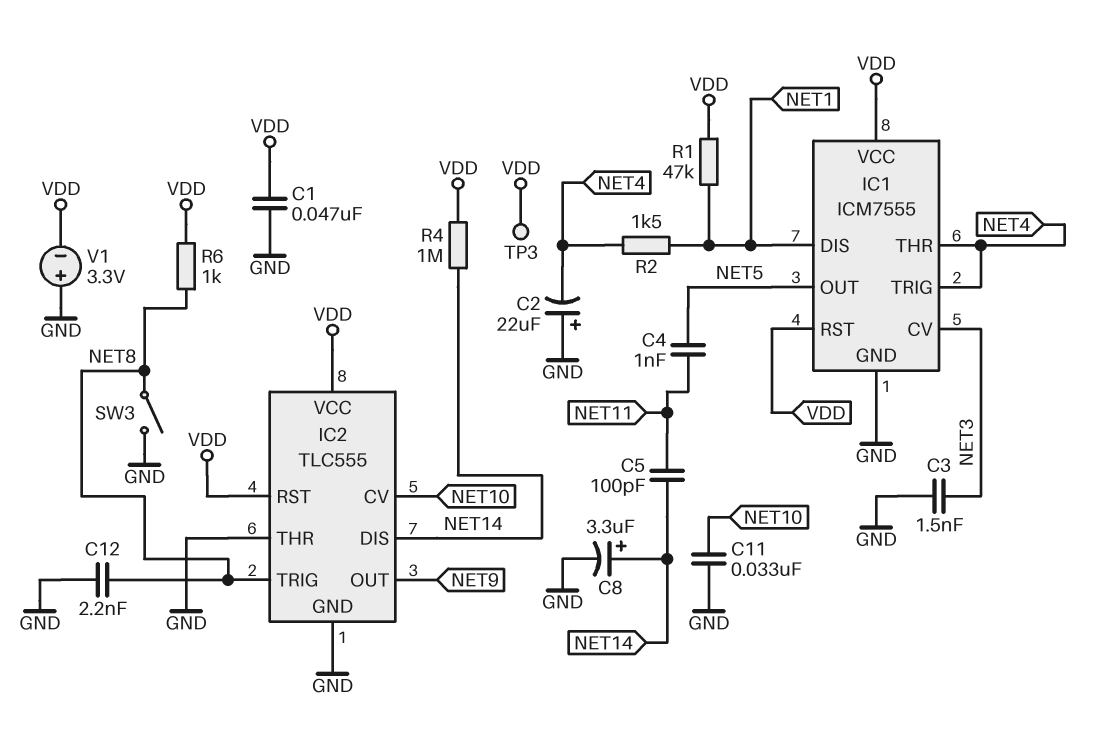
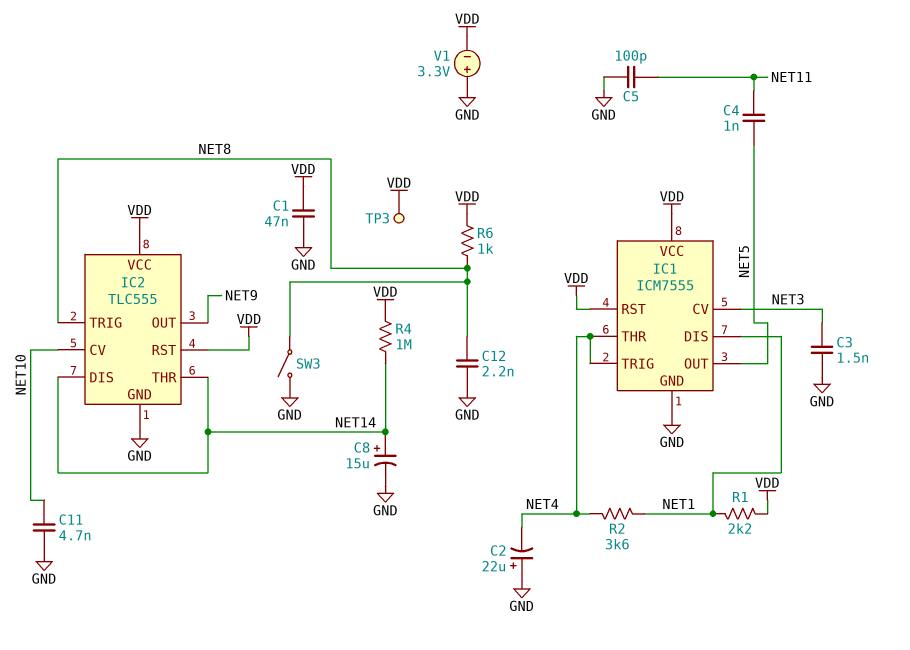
C5: 100pF (NET11, NET14) -> 100pF (GND, NET11)
C8: 3.3uF (plus NET14, minus GND) -> 15uF (plus NET14, minus GND)
C11: 33nF (GND, NET10) -> 4.7nF (GND, NET10)
IC2 pin THR: GND -> NET14
R1: 47k (NET1, VDD) -> 2.2k (NET1, VDD)
R2: 1.5k (NET1, NET4) -> 3.6k (NET1, NET4)

